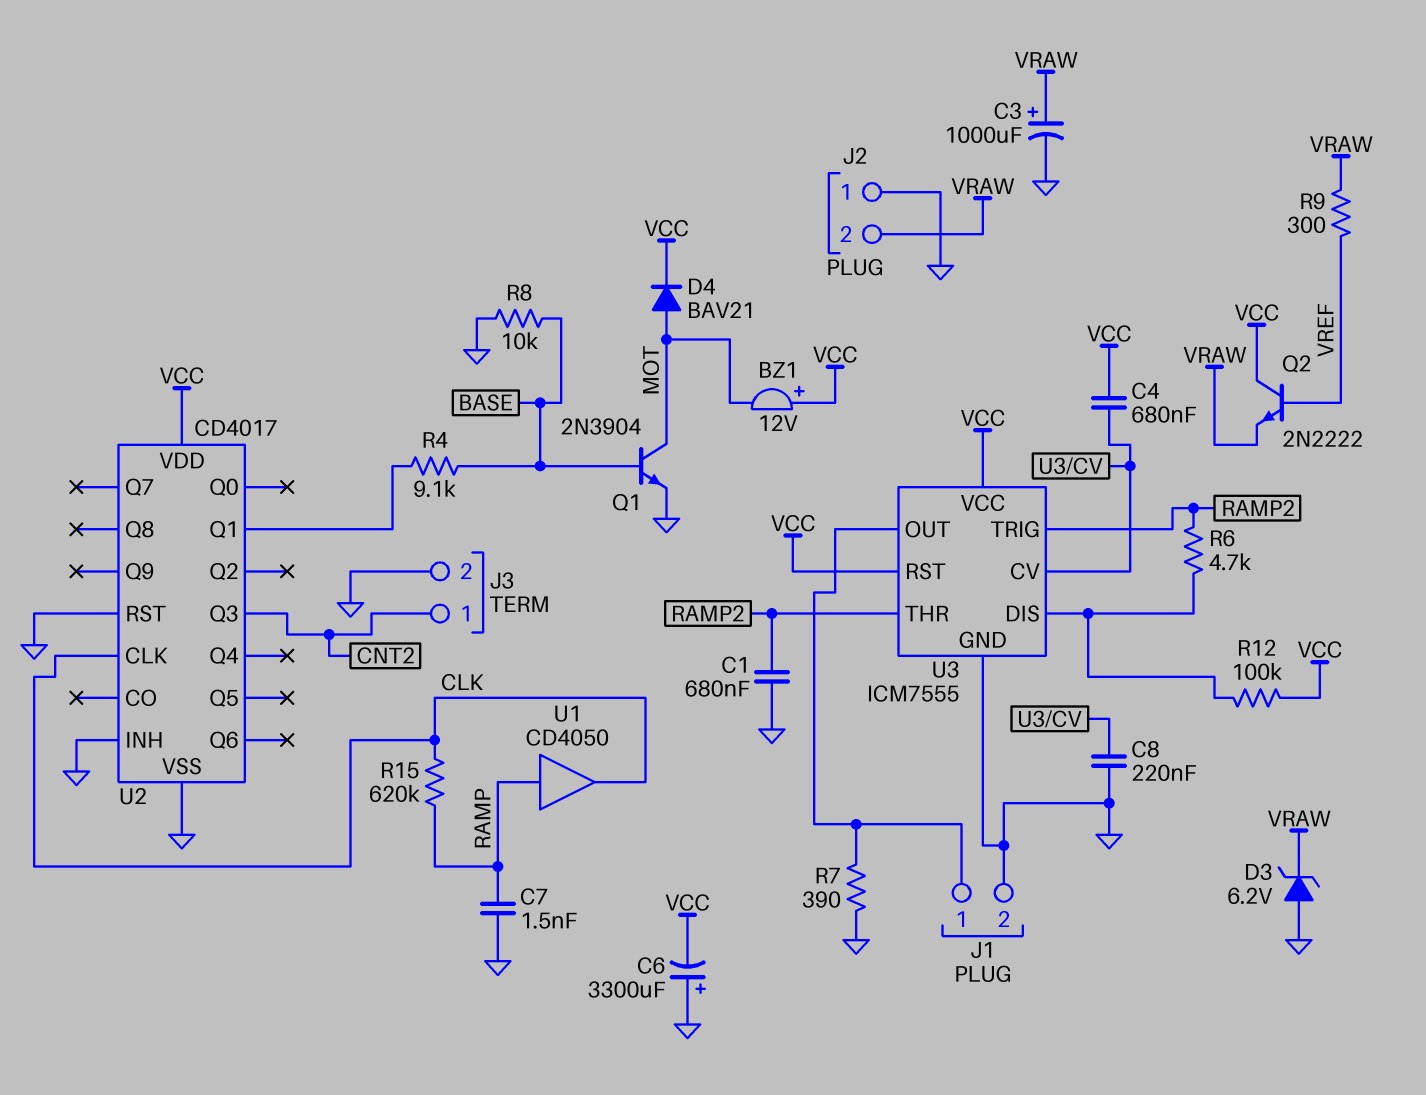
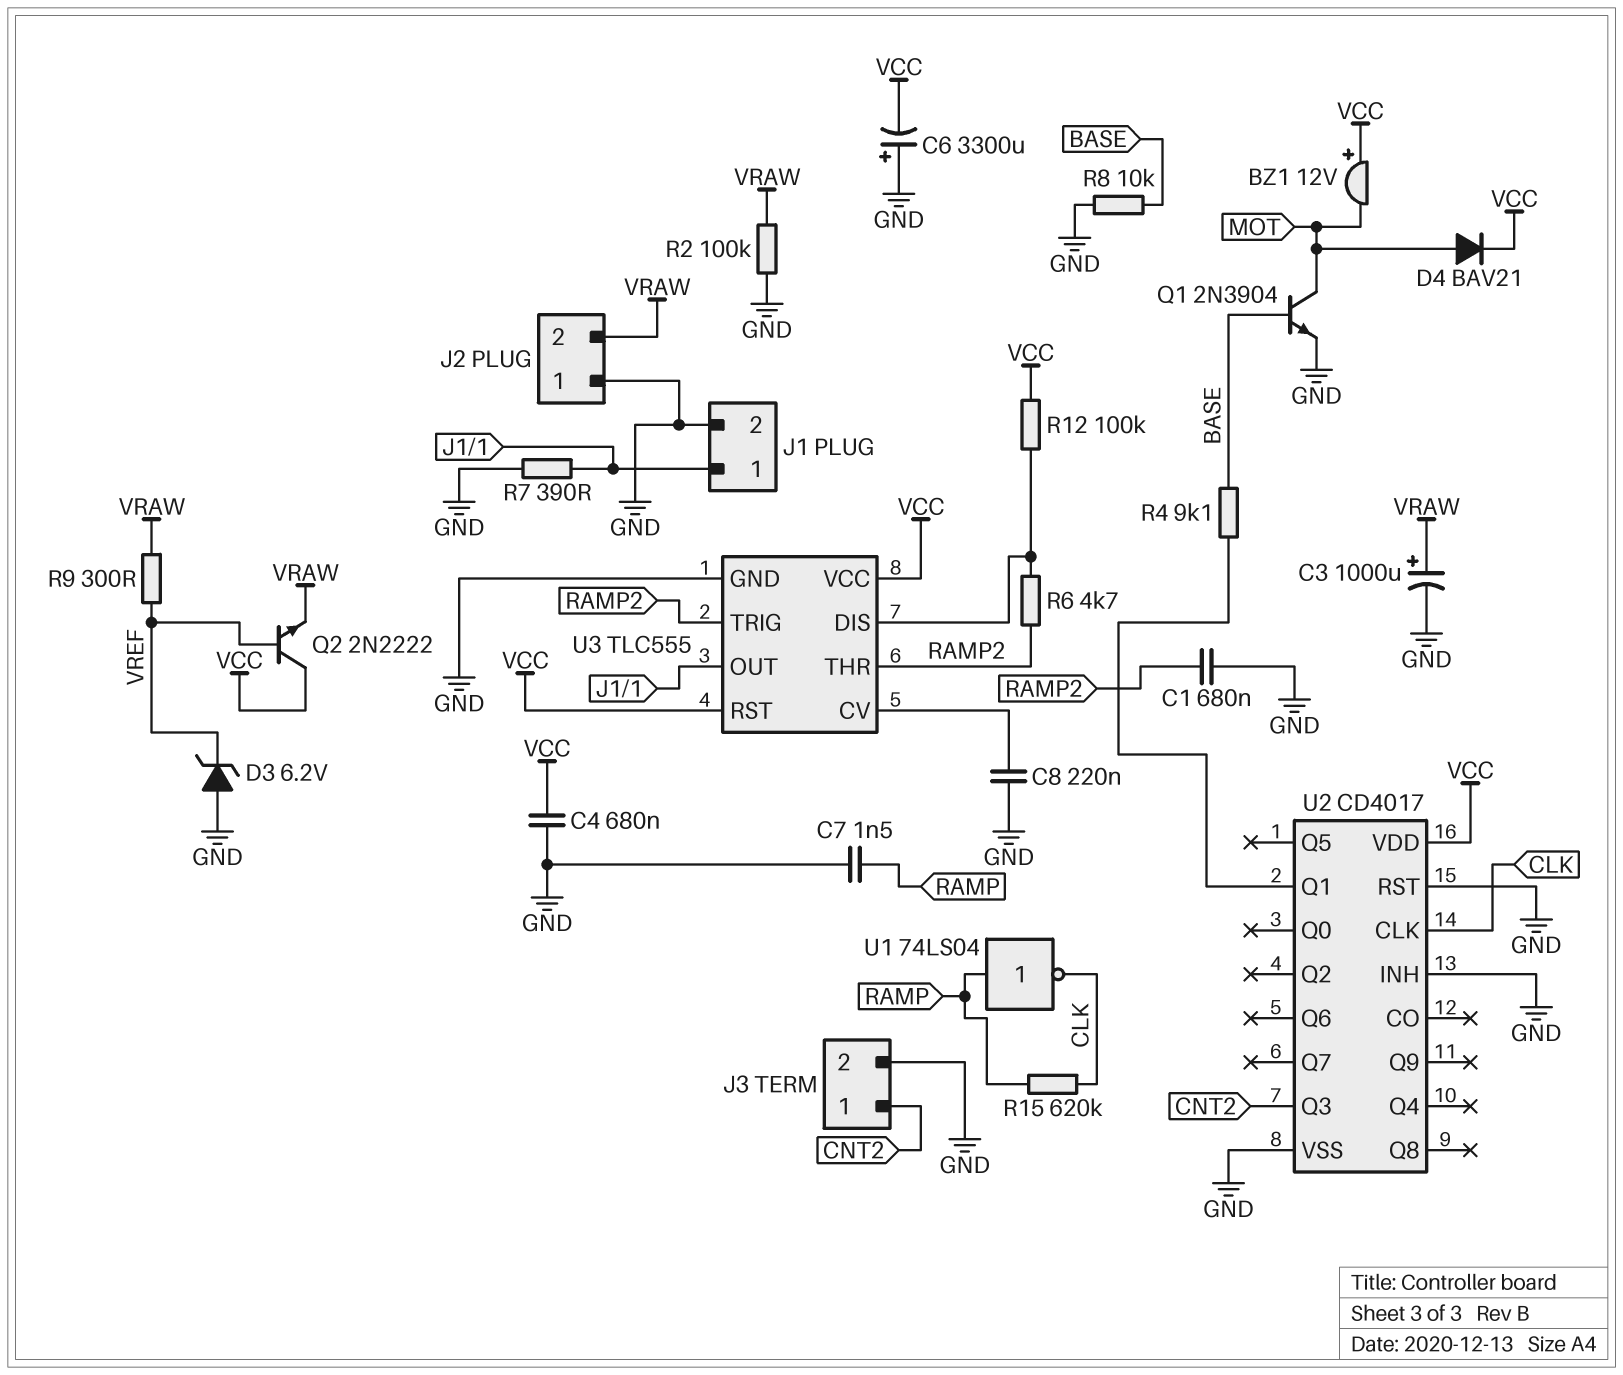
C4: 680nF (U3/CV, VCC) -> 680nF (GND, VCC)
D3: zener 6.2V (A GND, K VRAW) -> zener 6.2V (A GND, K VREF)
R2: none -> 100k (GND, VRAW)
U1: buffer CD4050 (in RAMP, out CLK) -> NOT 74LS04 (in RAMP, out CLK)
U3: ICM7555 -> TLC555

